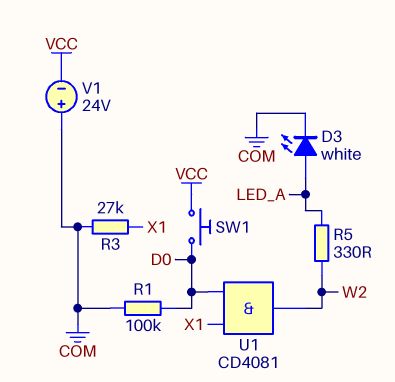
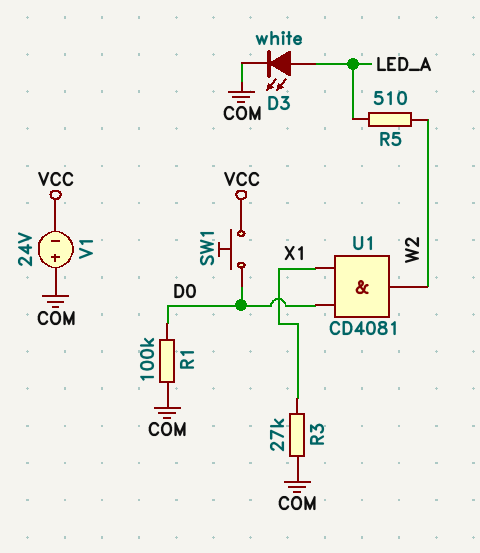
R5: 330 (LED_A, W2) -> 510 (LED_A, W2)

